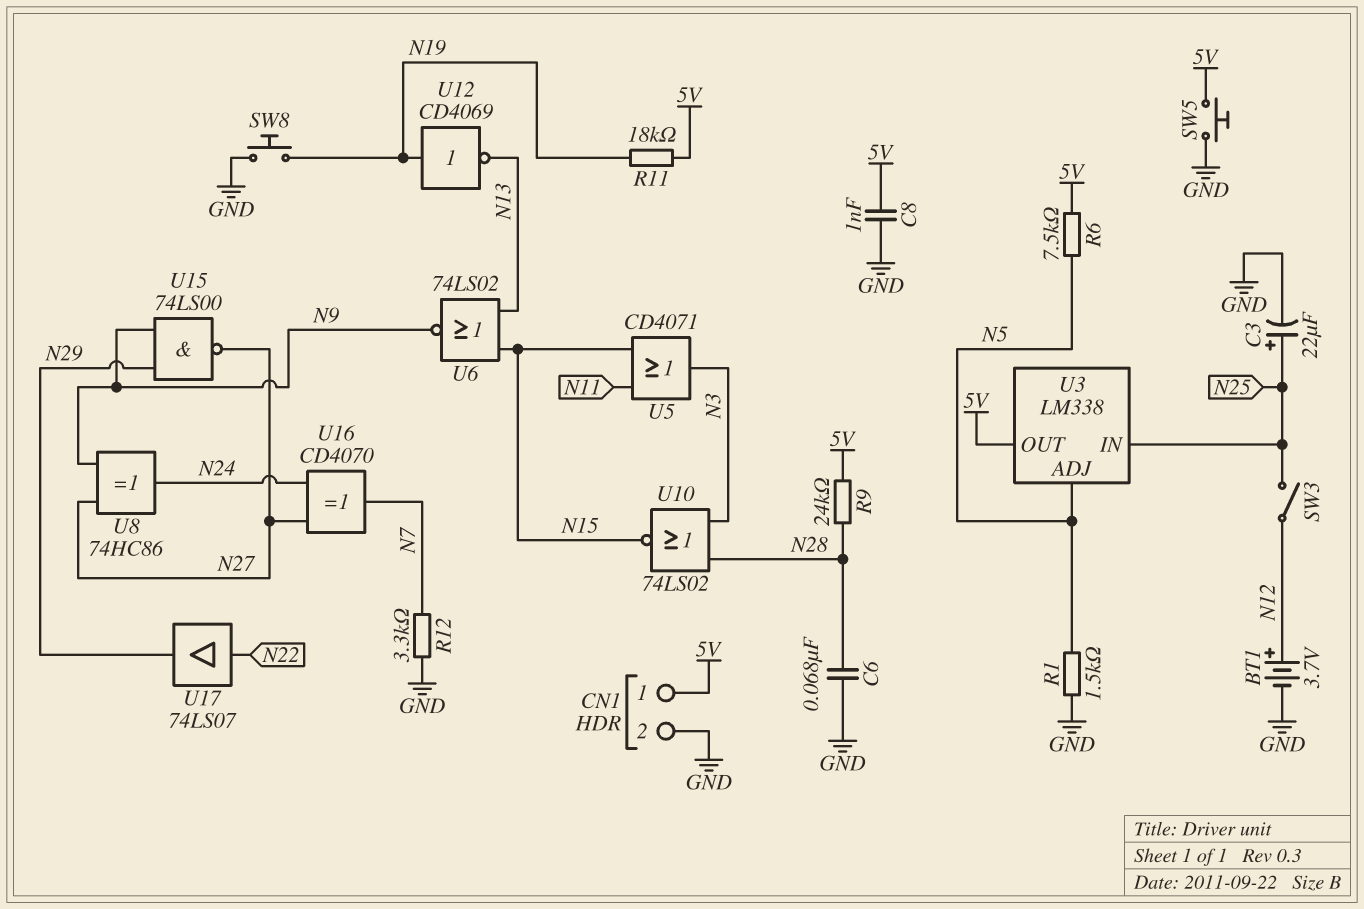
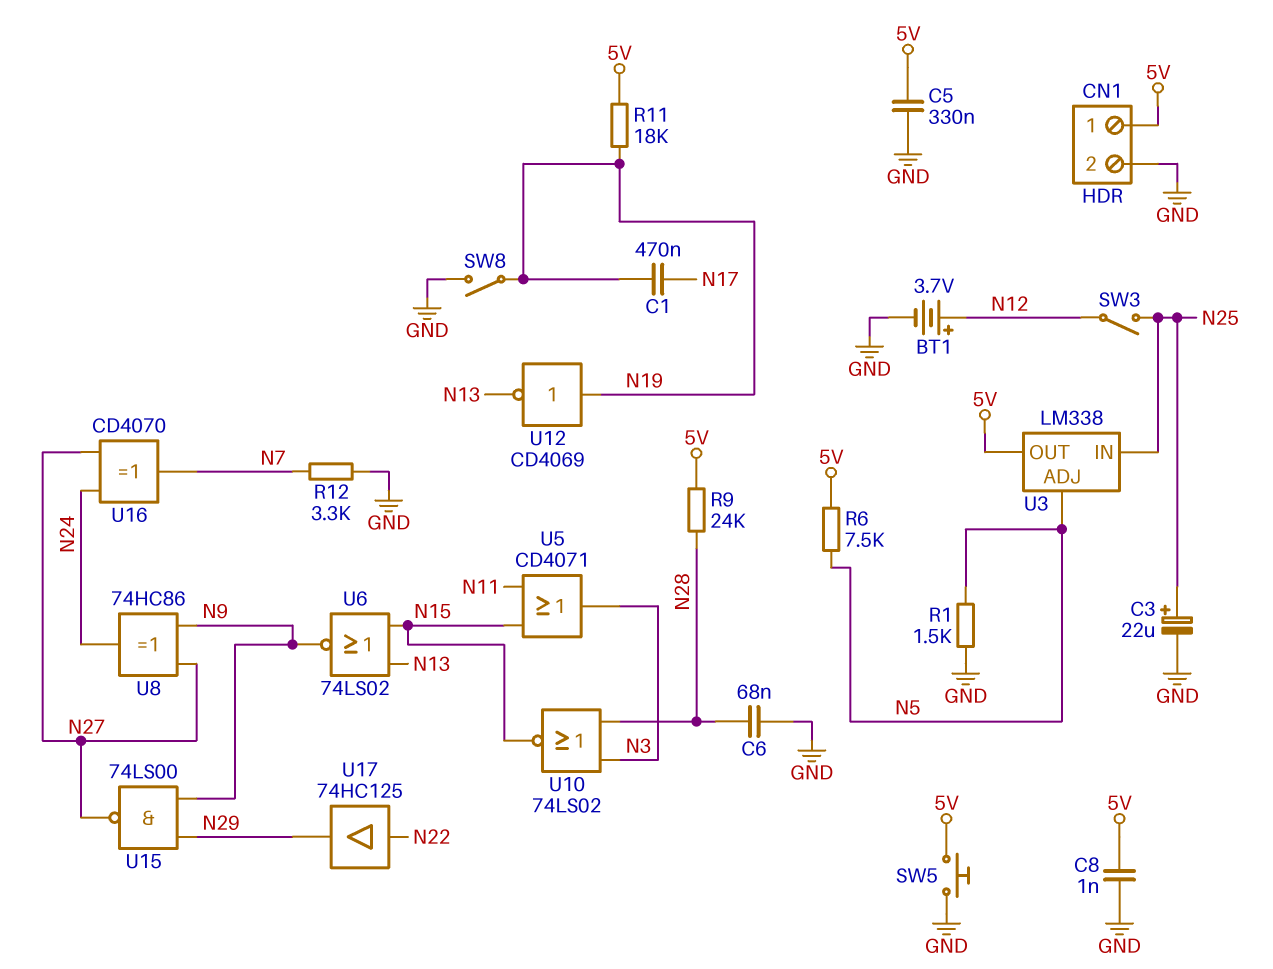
C1: none -> 470nF (N17, N19)
C5: none -> 330nF (5V, GND)
SW8: button (GND, N19) -> switch (GND, N19)
U17: buffer 74LS07 (in N22, out N29) -> buffer 74HC125 (in N22, out N29)

